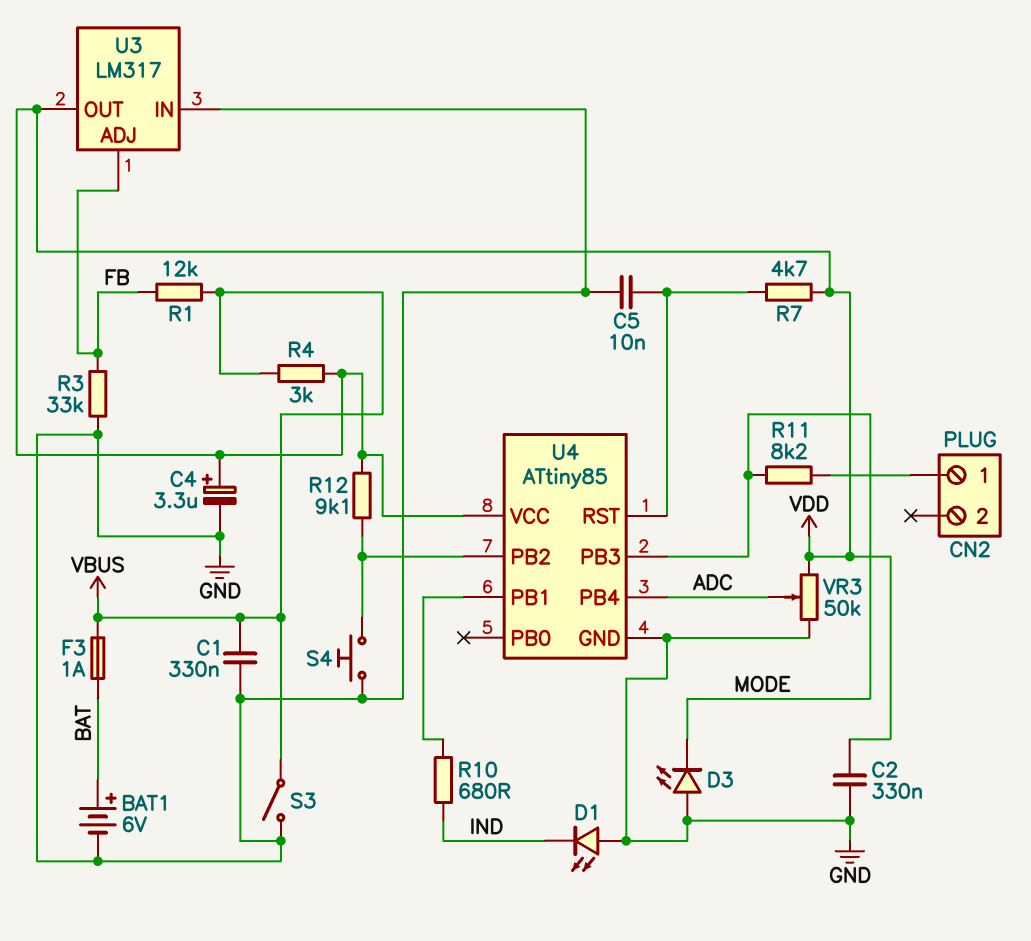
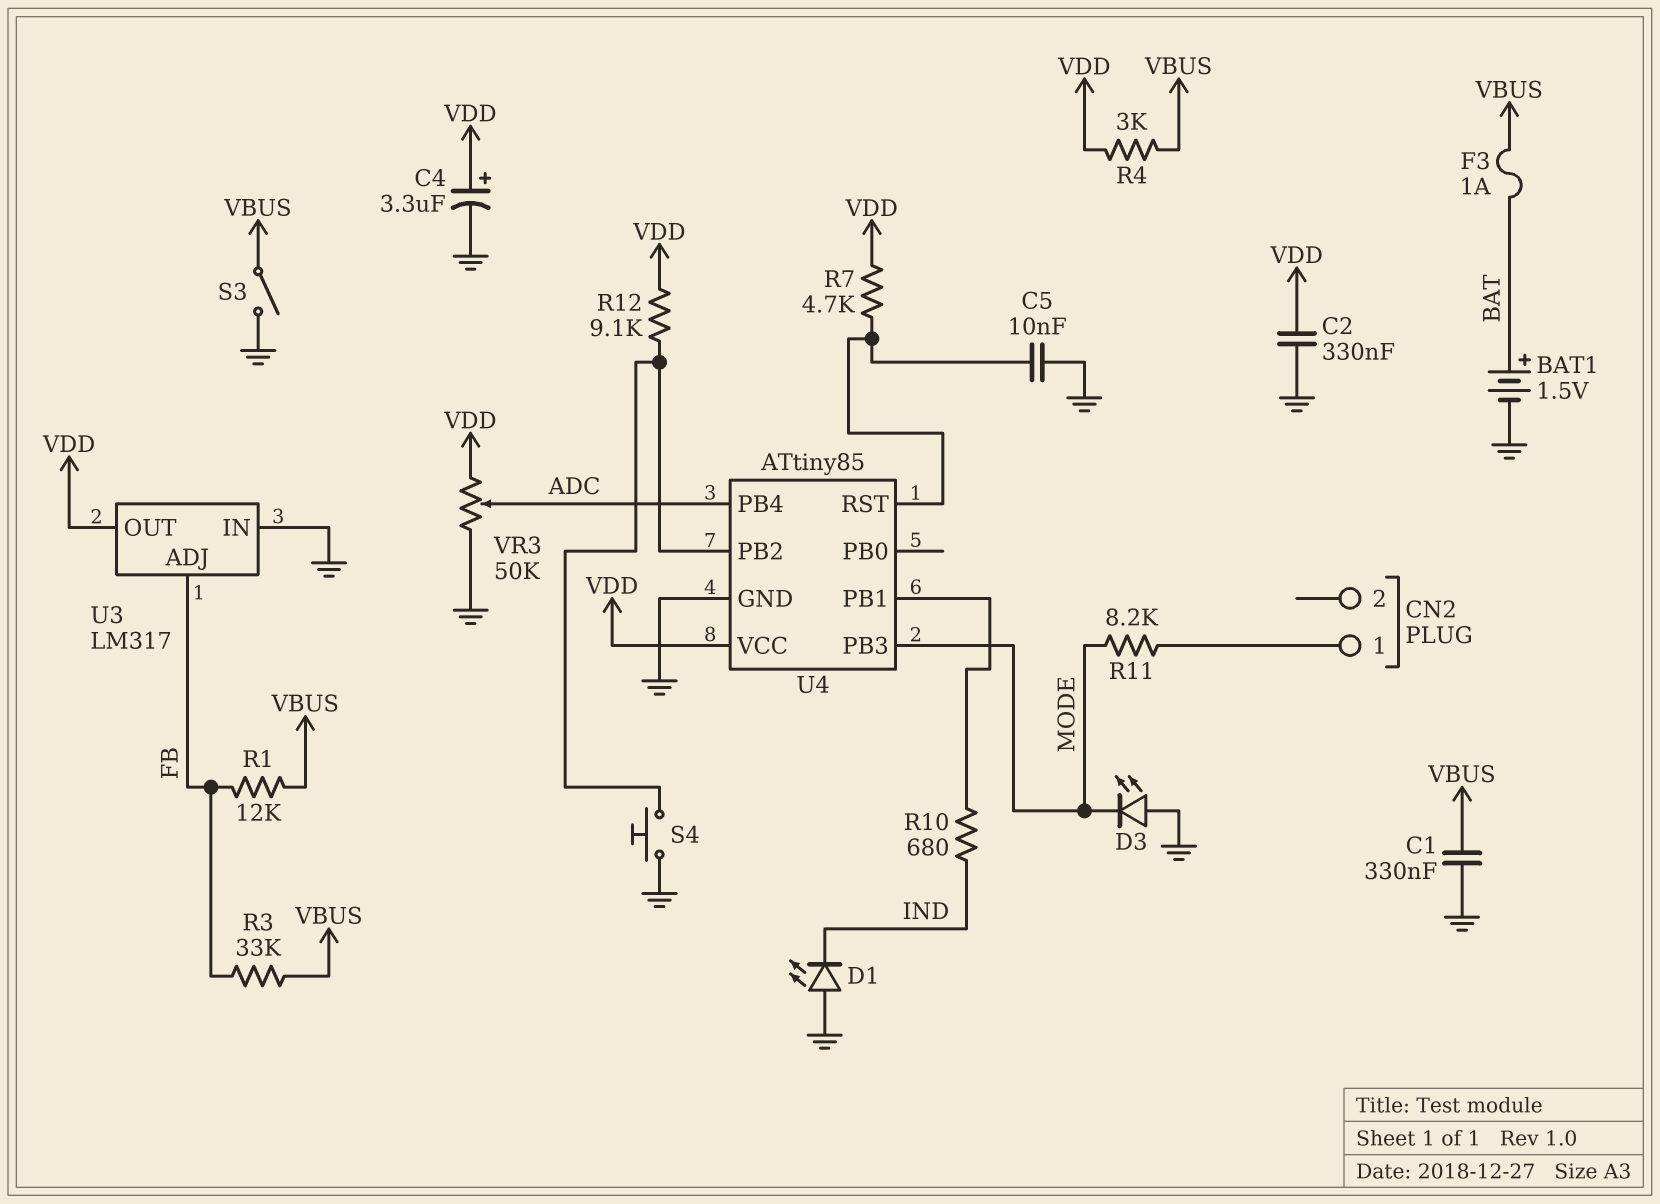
BAT1: 6V (plus BAT, minus GND) -> 1.5V (plus BAT, minus GND)
R3: 33k (FB, GND) -> 33k (FB, VBUS)

